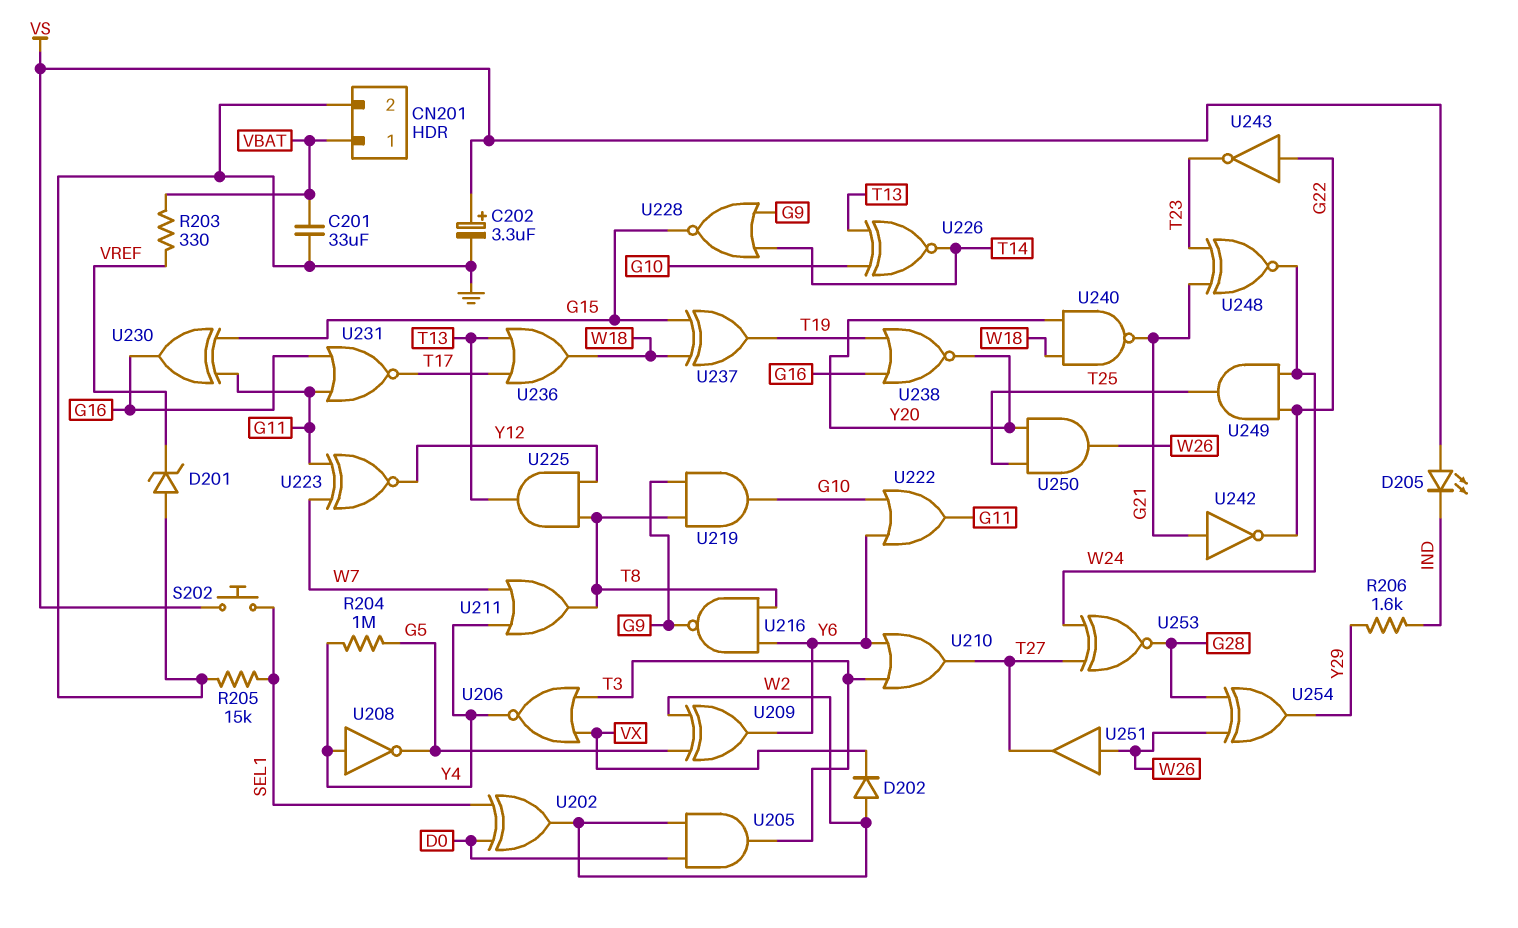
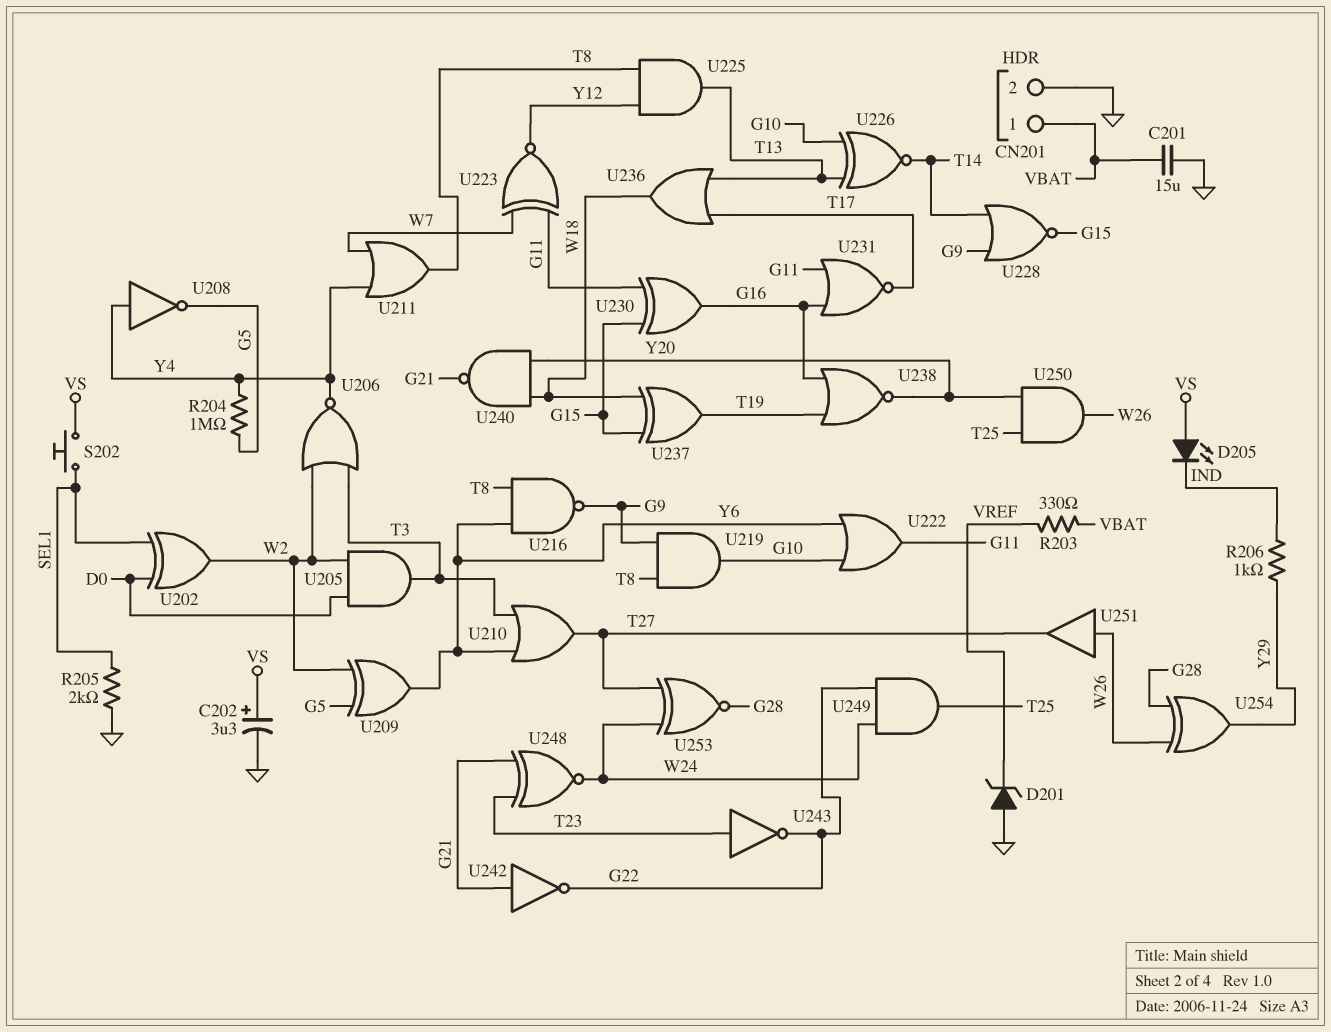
C201: 33uF (GND, VBAT) -> 15uF (GND, VBAT)
D202: diode (A W2, K VX) -> none
R205: 15k (GND, SEL1) -> 2k (GND, SEL1)
R206: 1.6k (IND, Y29) -> 1k (IND, Y29)
U206: NOR (in T3, in VX, out Y4) -> NOR (in T3, in W2, out Y4)
U243: NOT (in G22, out T23) -> NOT (in T23, out G22)

